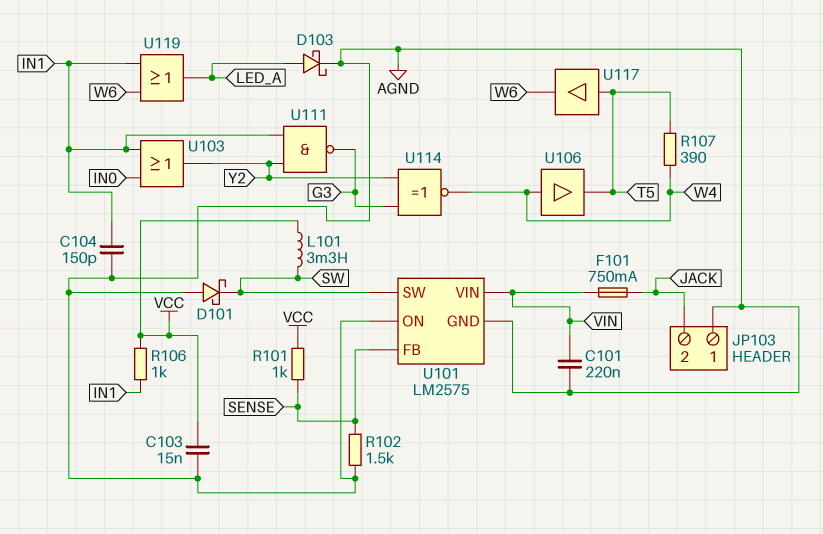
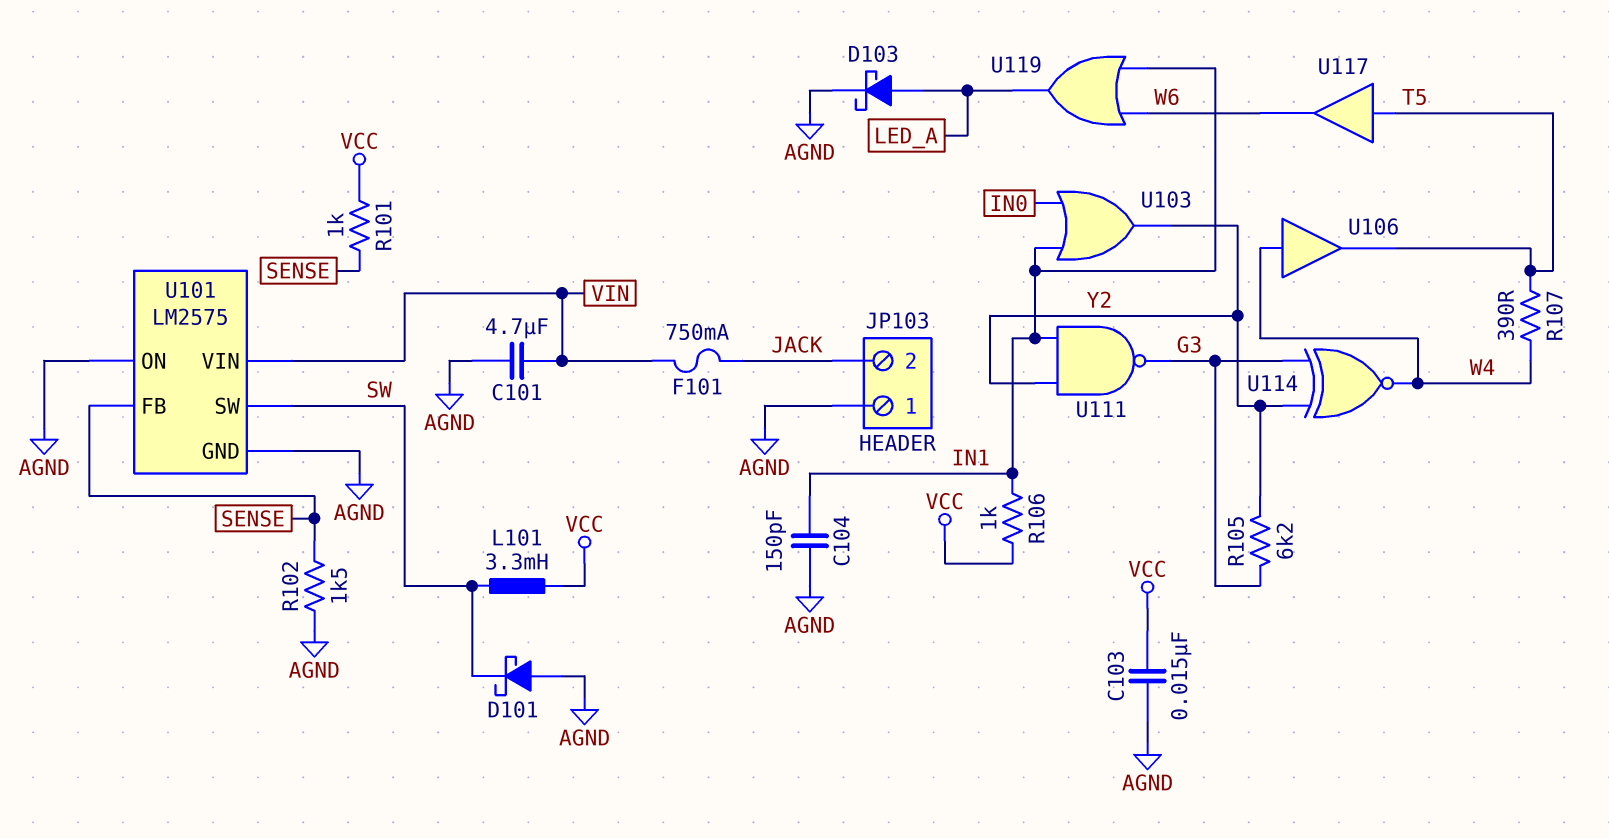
C101: 220nF (AGND, VIN) -> 4.7uF (AGND, VIN)
R105: none -> 6.2k (G3, Y2)

